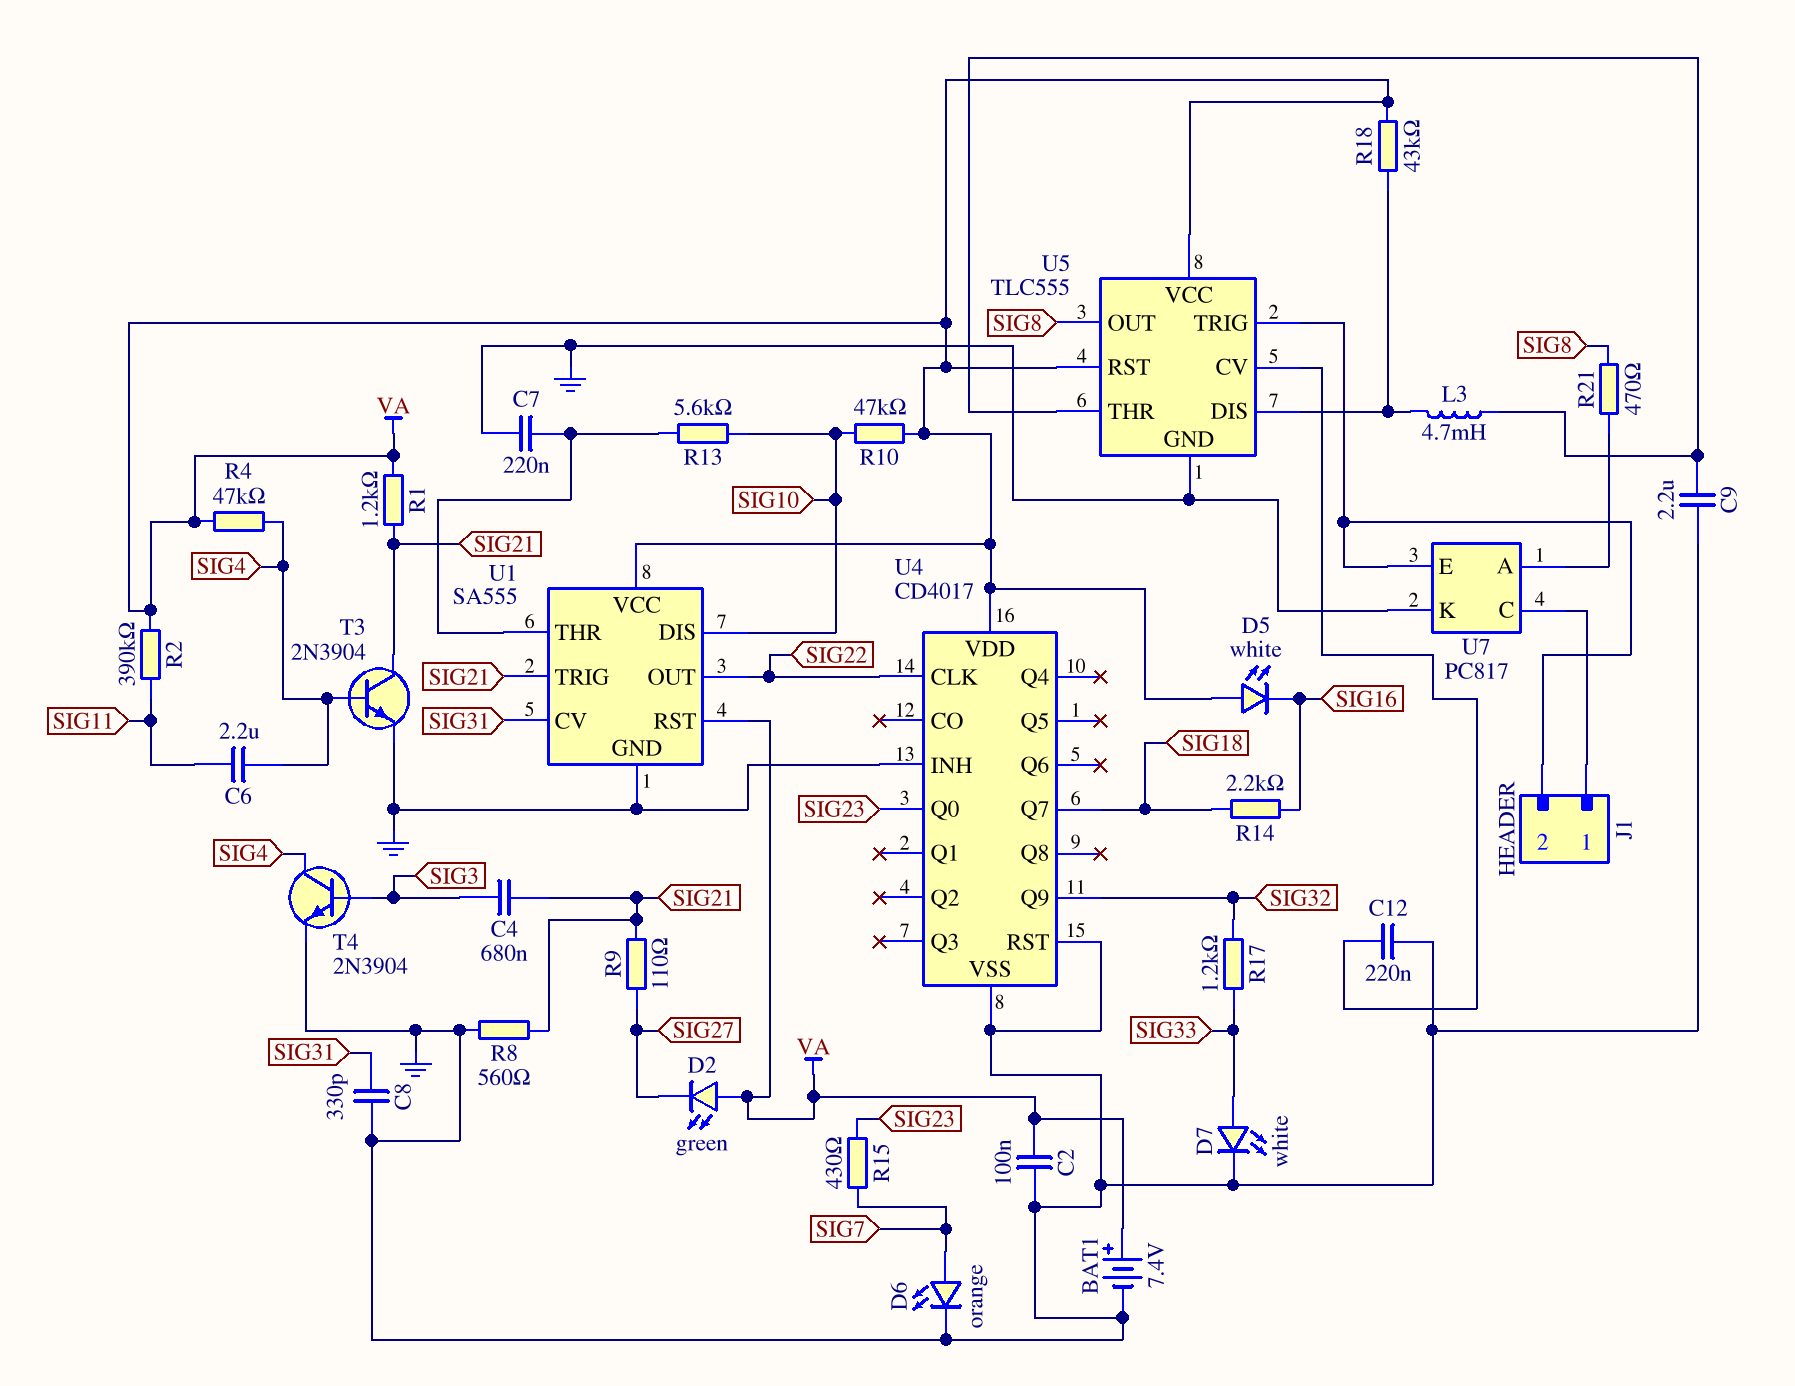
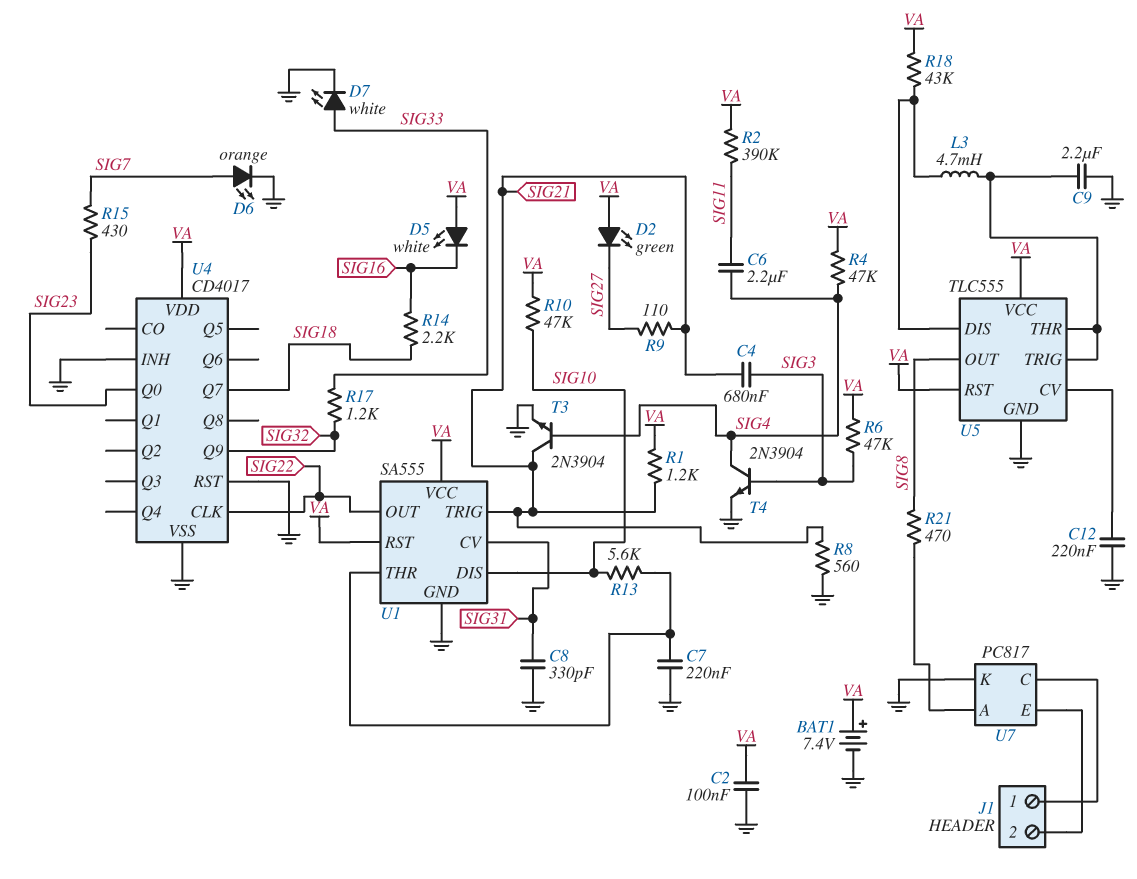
R6: none -> 47k (SIG3, VA)
U5 pin TRIG: J1/2 -> U5/THR

